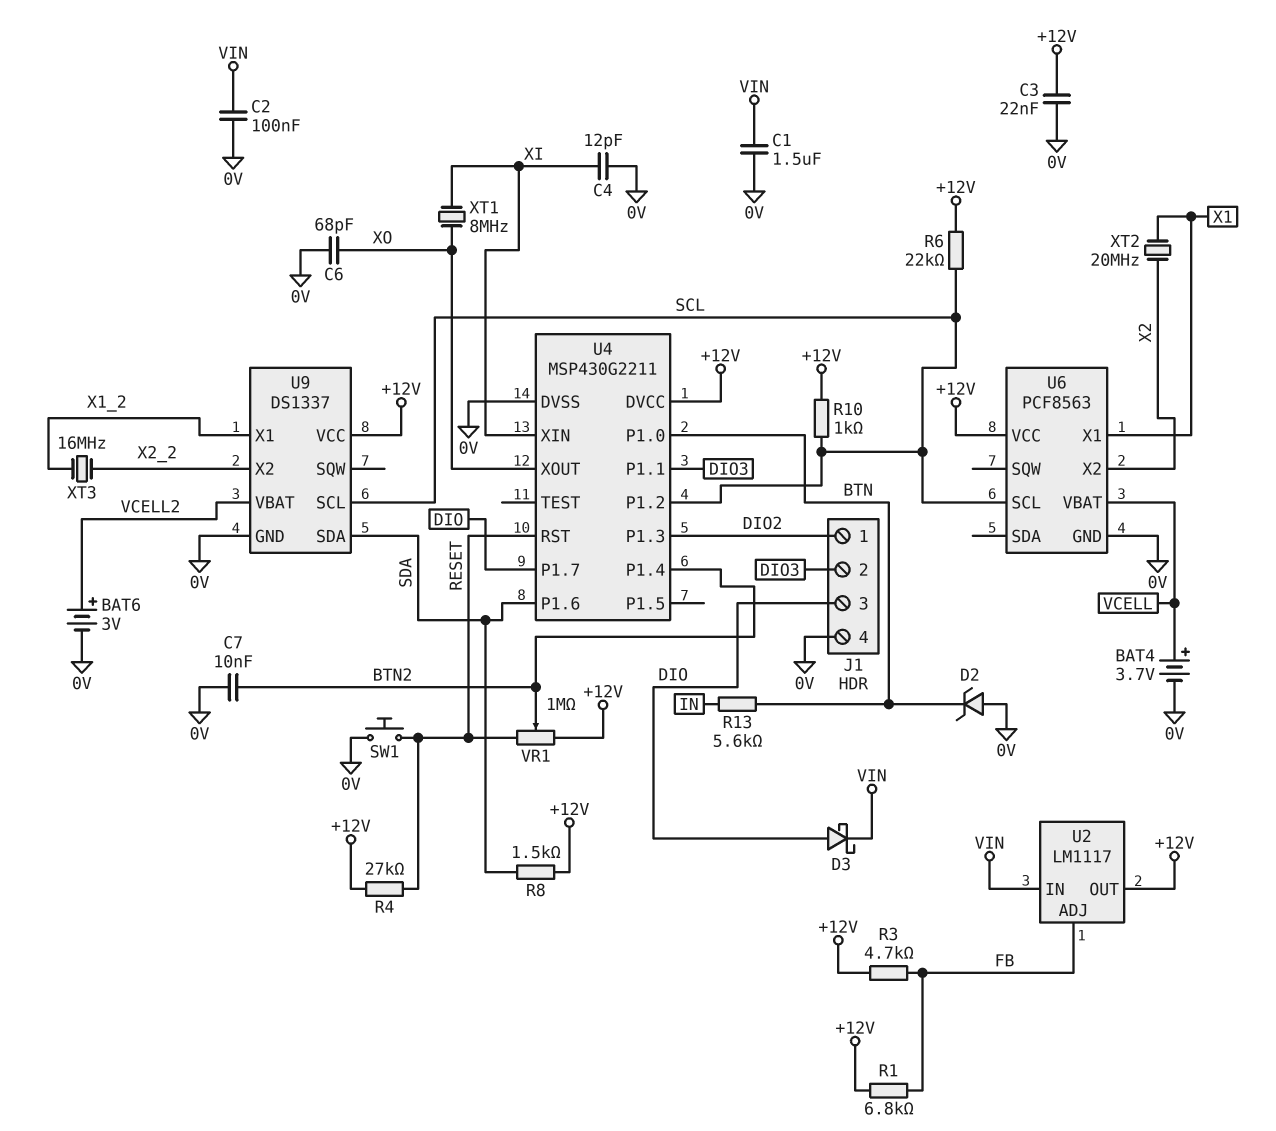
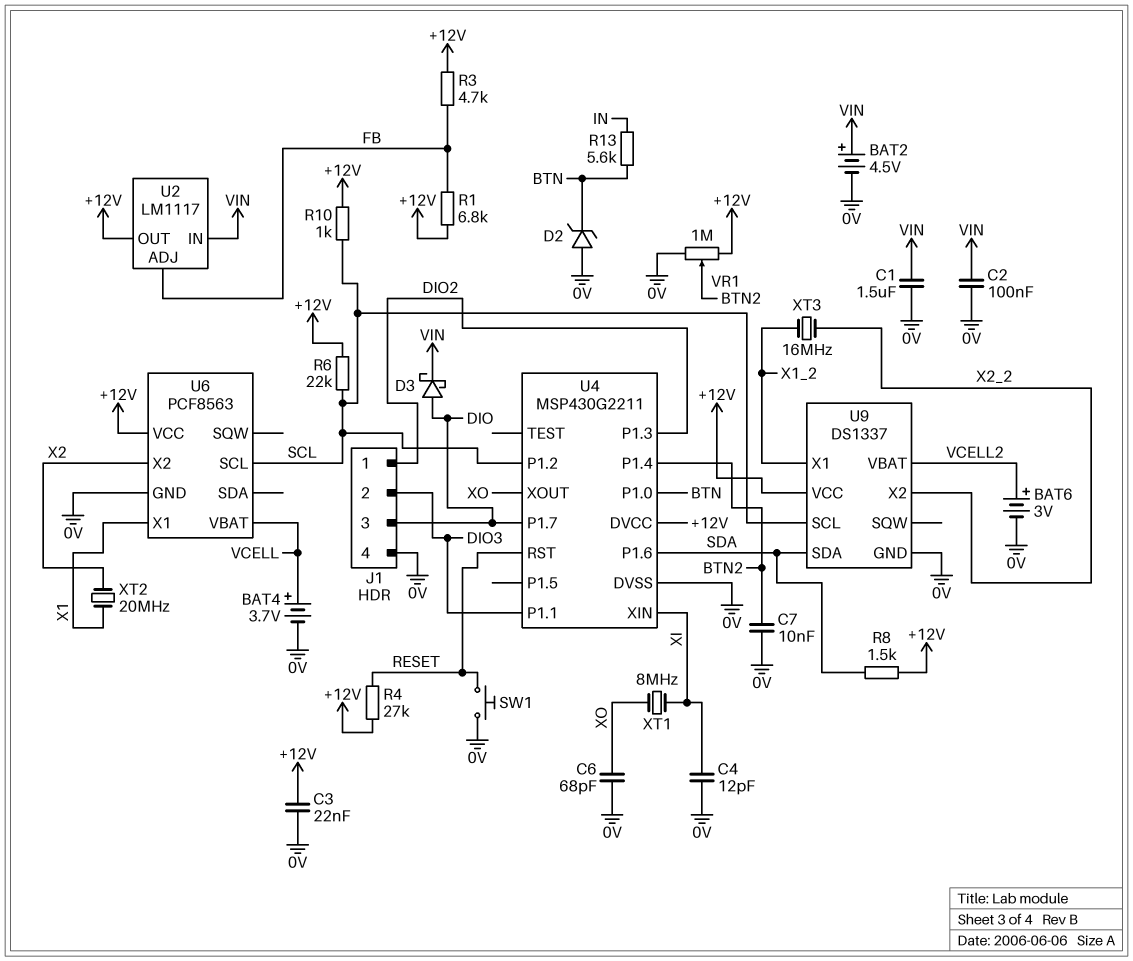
BAT2: none -> 4.5V (plus VIN, minus 0V)
VR1: 1M (+12V, RESET, wiper BTN2) -> 1M (+12V, 0V, wiper BTN2)

